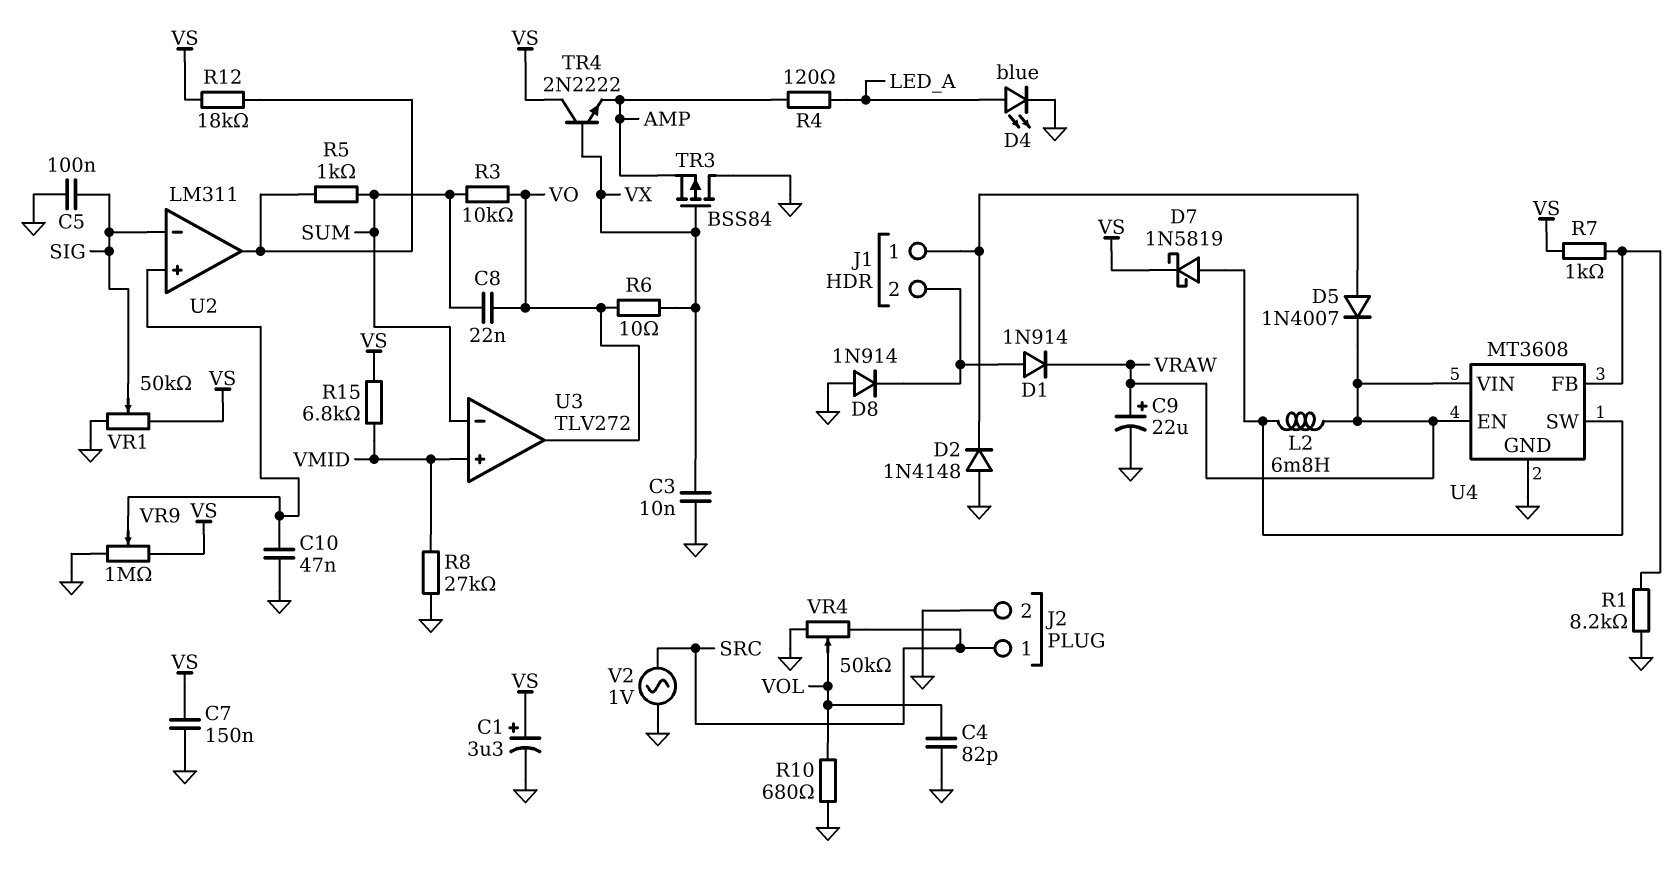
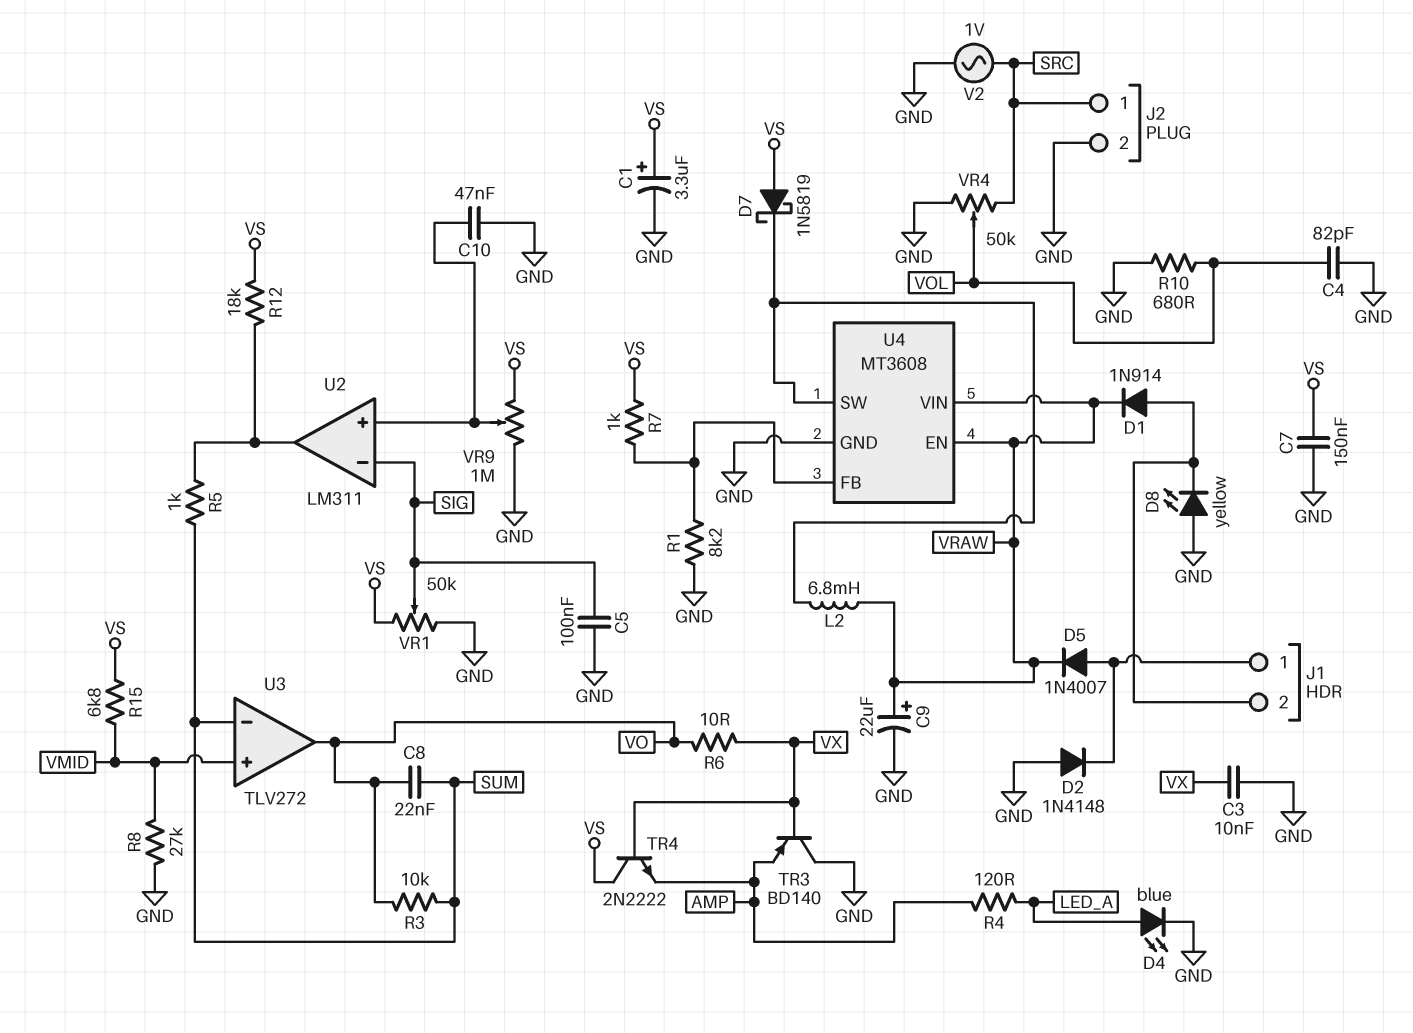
D7: schottky 1N5819 (A U4/SW, K VS) -> schottky 1N5819 (A VS, K U4/SW)
D8: diode 1N914 (A GND, K J1/2) -> LED yellow (A GND, K J1/2)
TR3: PMOS BSS84 (G VX, D GND, S AMP) -> PNP BD140 (B VX, C GND, E AMP)

